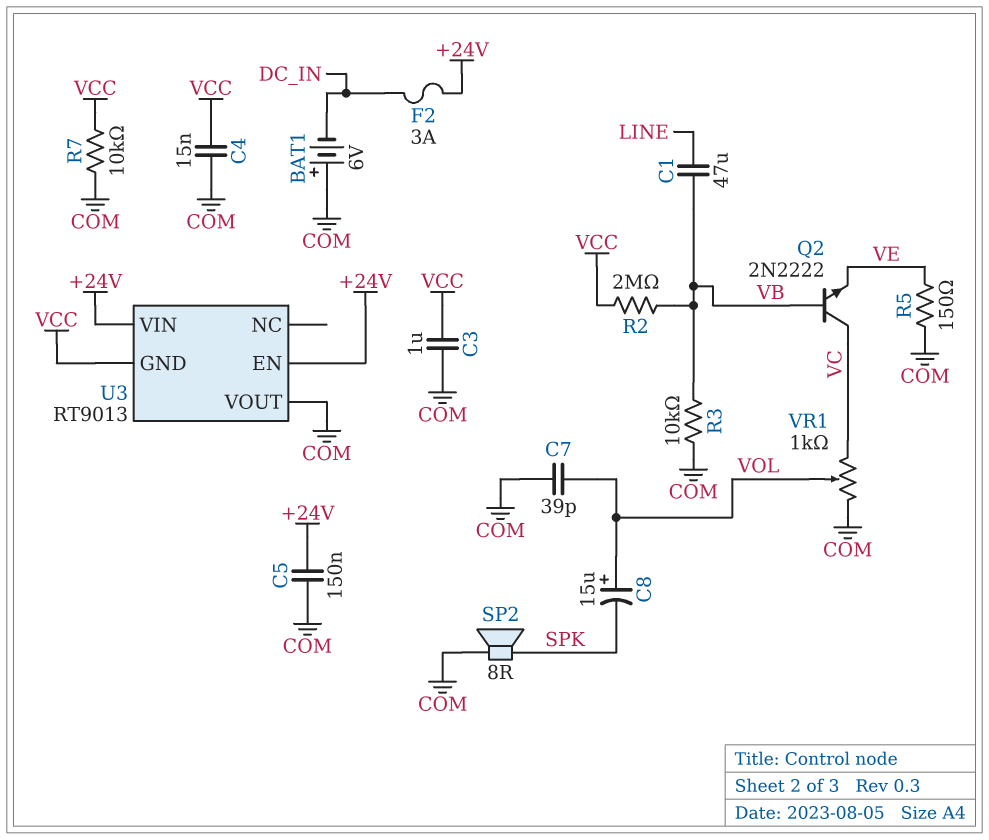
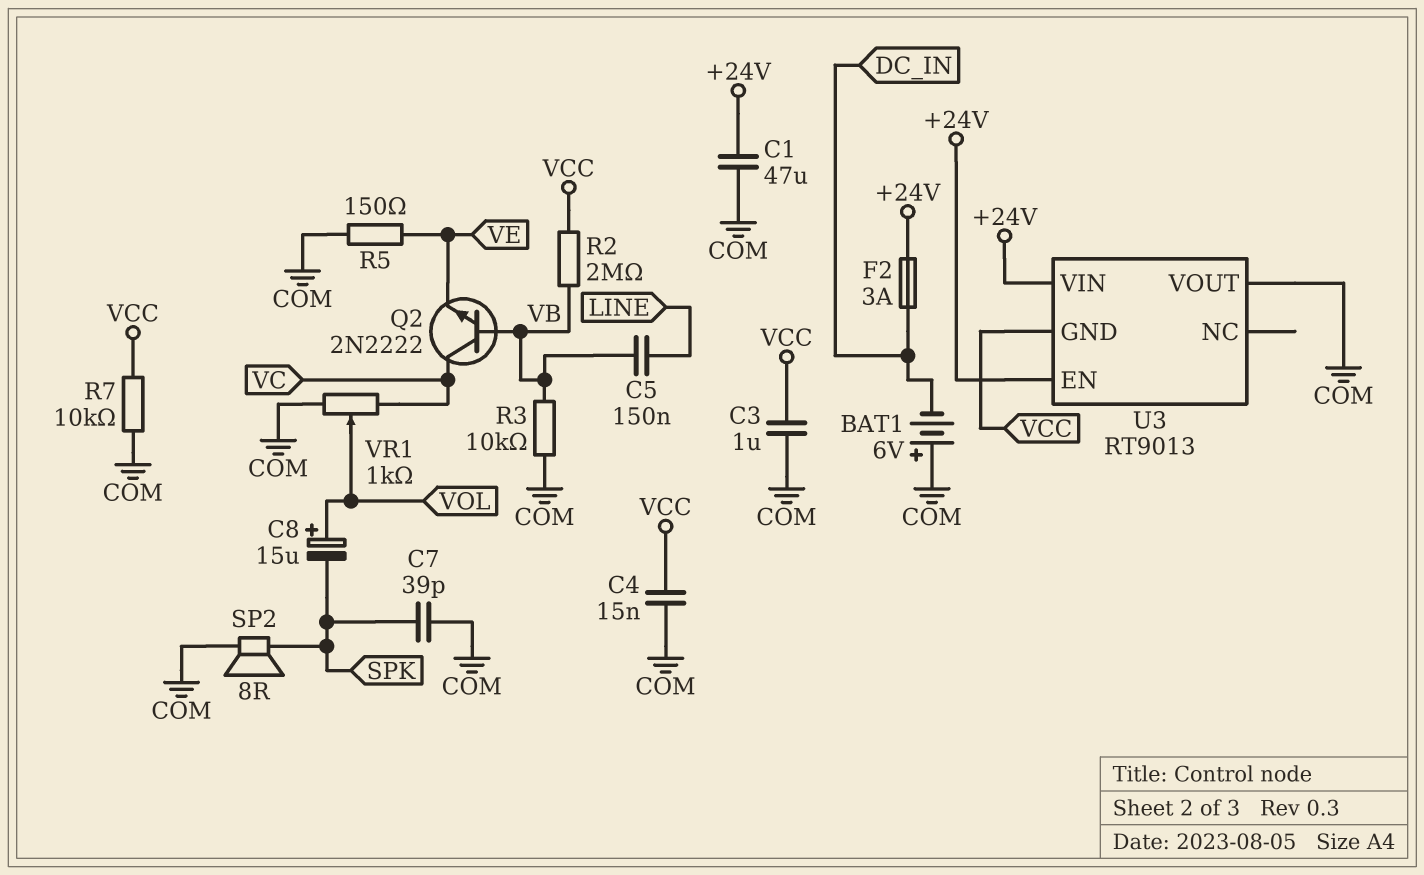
C1: 47uF (LINE, VB) -> 47uF (+24V, COM)
C5: 150nF (+24V, COM) -> 150nF (LINE, VB)
C7: 39pF (COM, VOL) -> 39pF (COM, SPK)

